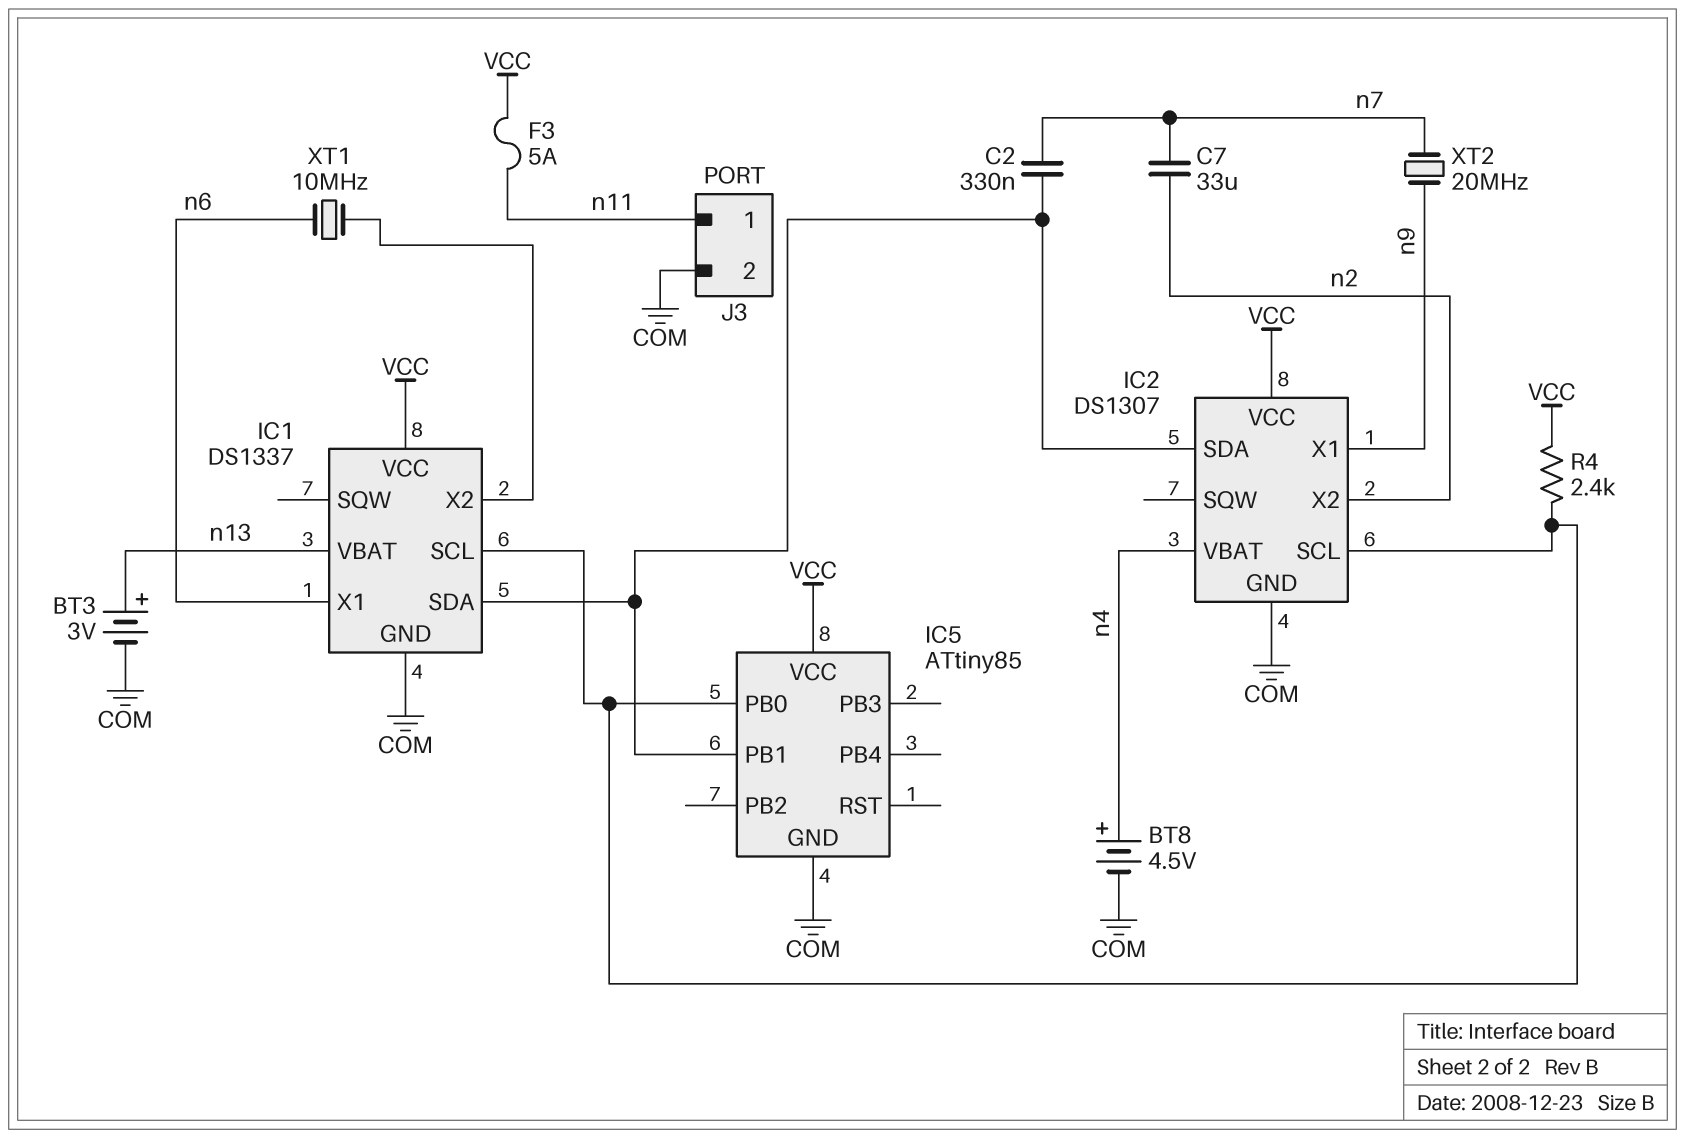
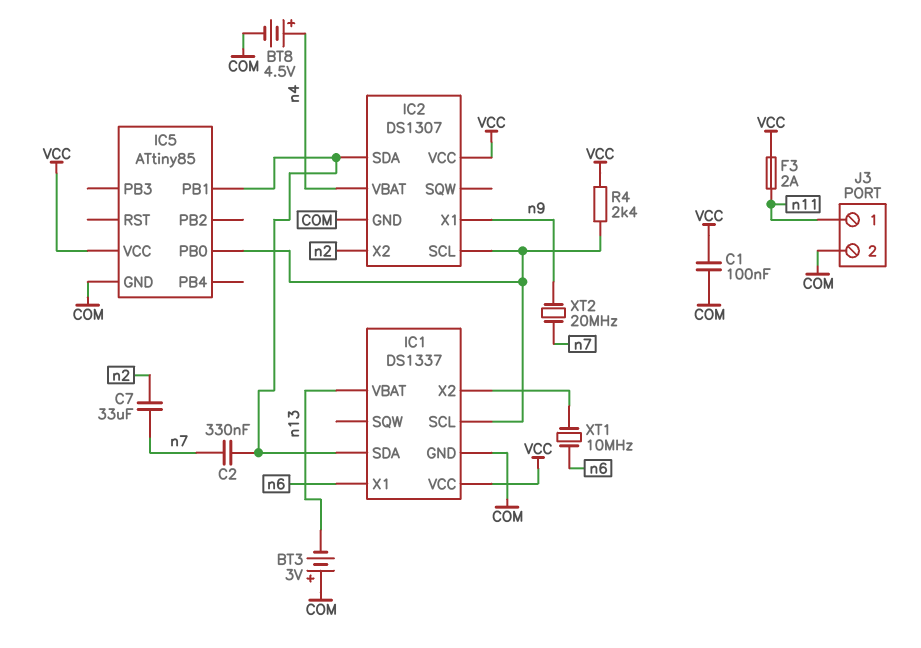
BT3: 3V (plus n13, minus COM) -> 3V (plus COM, minus n13)
C1: none -> 100nF (COM, VCC)
F3: 5A (VCC, n11) -> 2A (VCC, n11)

